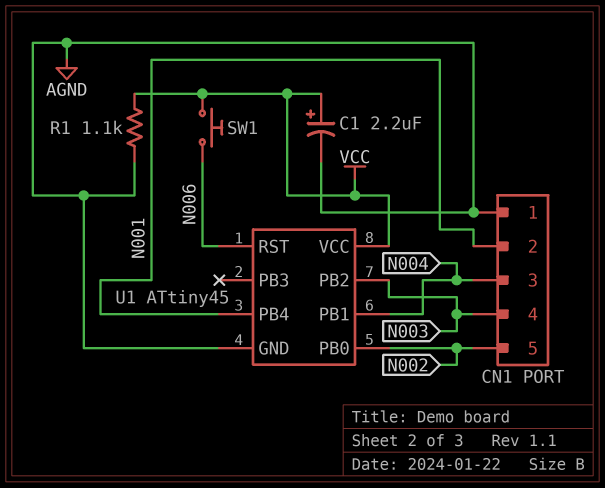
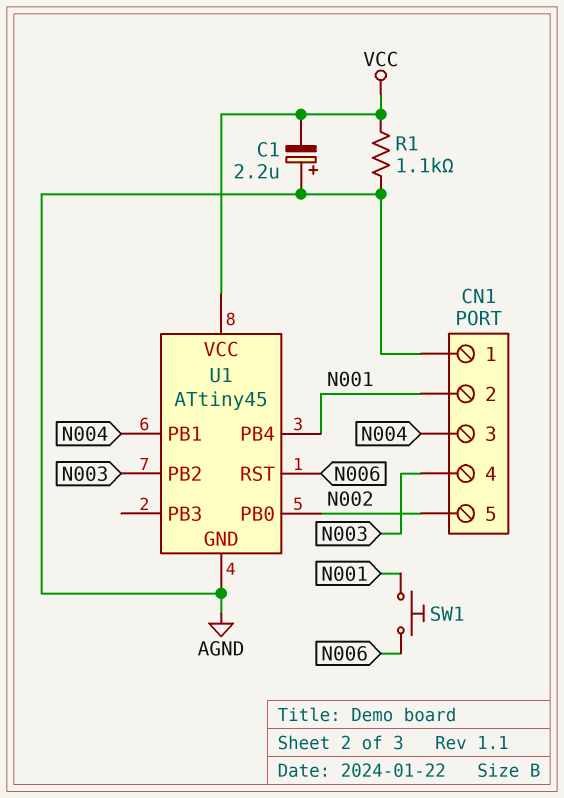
C1: 2.2uF (plus VCC, minus AGND) -> 2.2uF (plus AGND, minus VCC)
SW1: button (N006, VCC) -> button (N001, N006)

